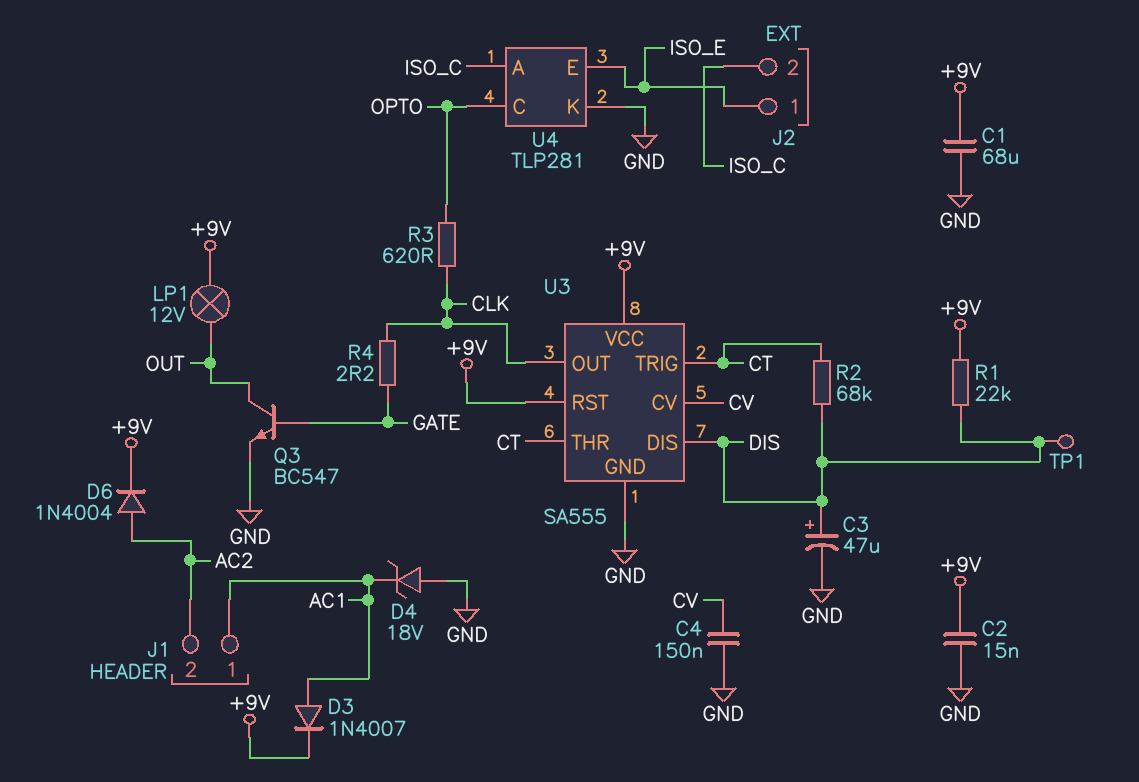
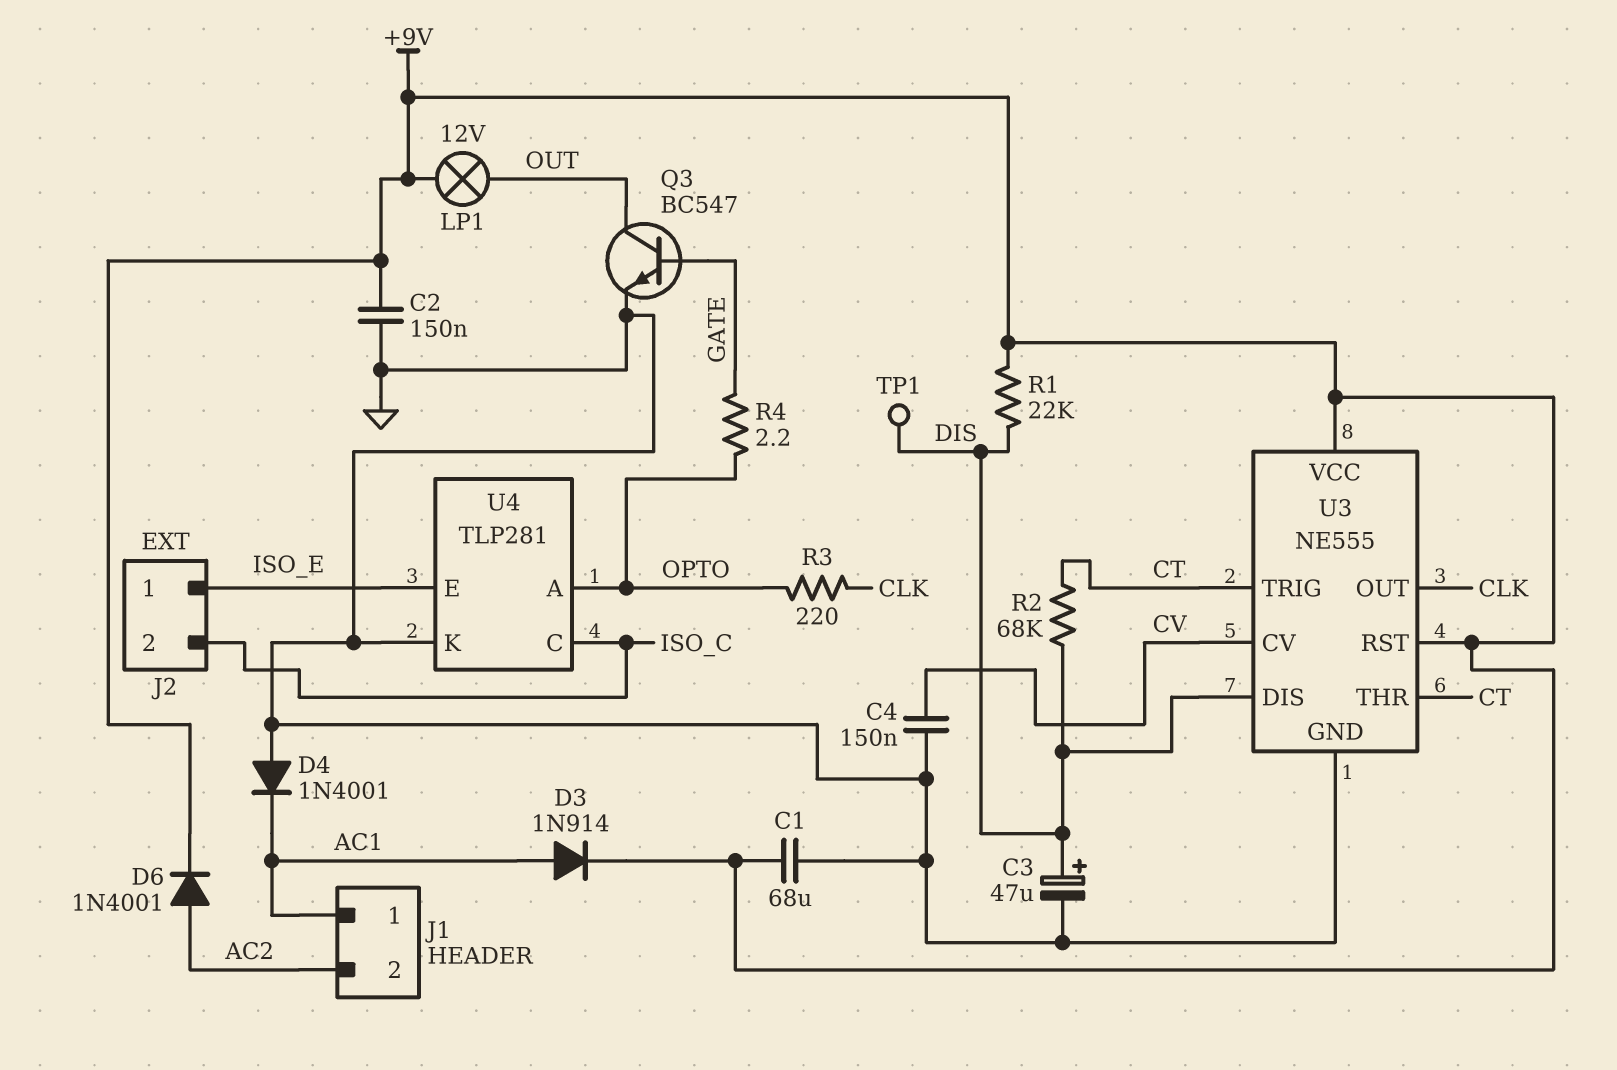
C2: 15nF (+9V, GND) -> 150nF (+9V, GND)
D3: diode 1N4007 (A AC1, K +9V) -> diode 1N914 (A AC1, K +9V)
D4: zener 18V (A GND, K AC1) -> diode 1N4001 (A GND, K AC1)
D6: diode 1N4004 (A AC2, K +9V) -> diode 1N4001 (A AC2, K +9V)
R3: 620 (CLK, OPTO) -> 220 (CLK, OPTO)
R4: 2.2 (CLK, GATE) -> 2.2 (GATE, OPTO)
U3: SA555 -> NE555
U4 pin A: ISO_C -> OPTO
U4 pin C: OPTO -> ISO_C

